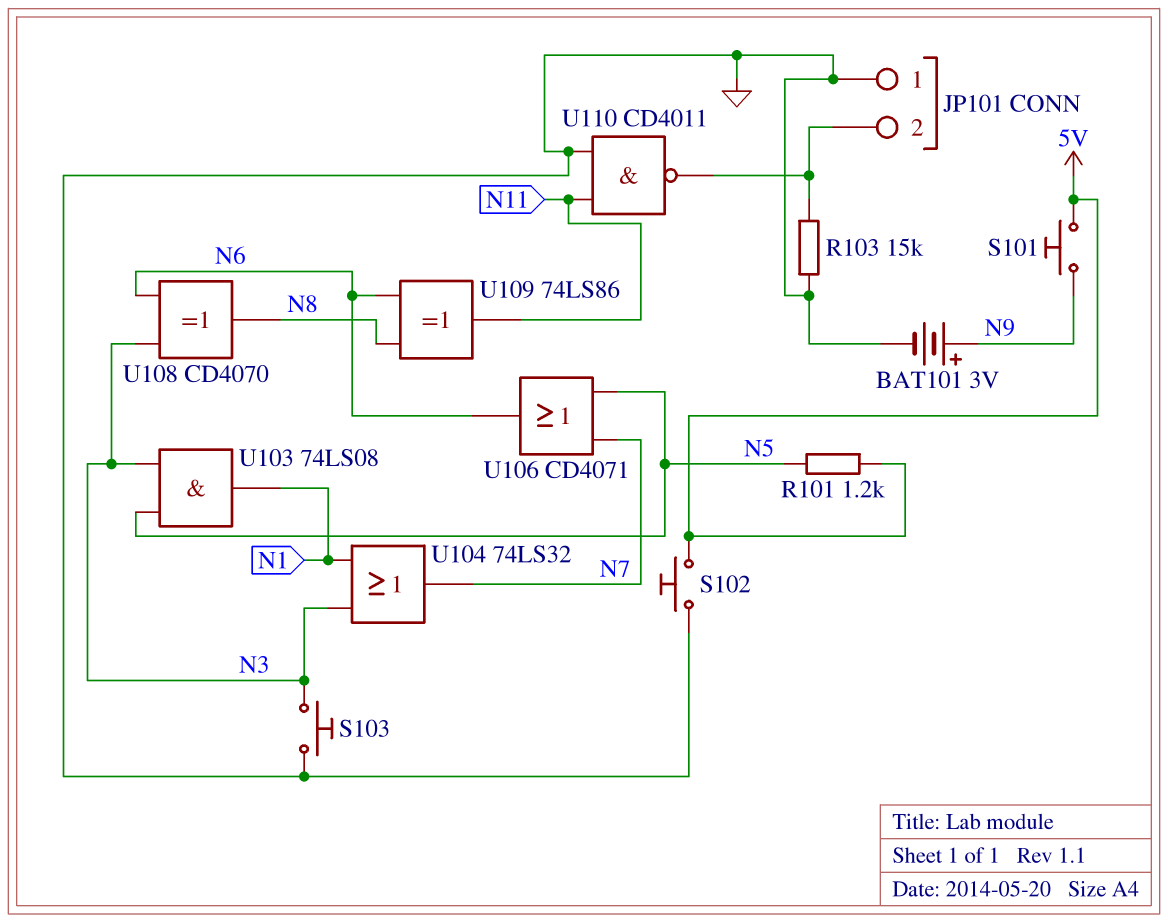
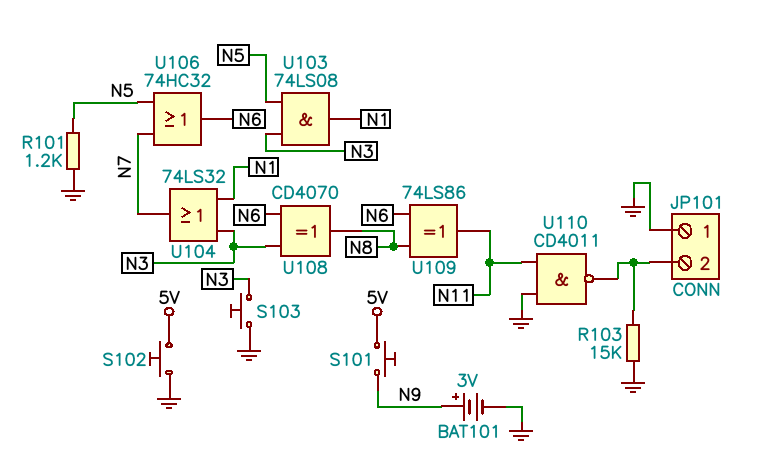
R101: 1.2k (5V, N5) -> 1.2k (GND, N5)
U106: OR CD4071 (in N5, in N7, out N6) -> OR 74HC32 (in N5, in N7, out N6)

